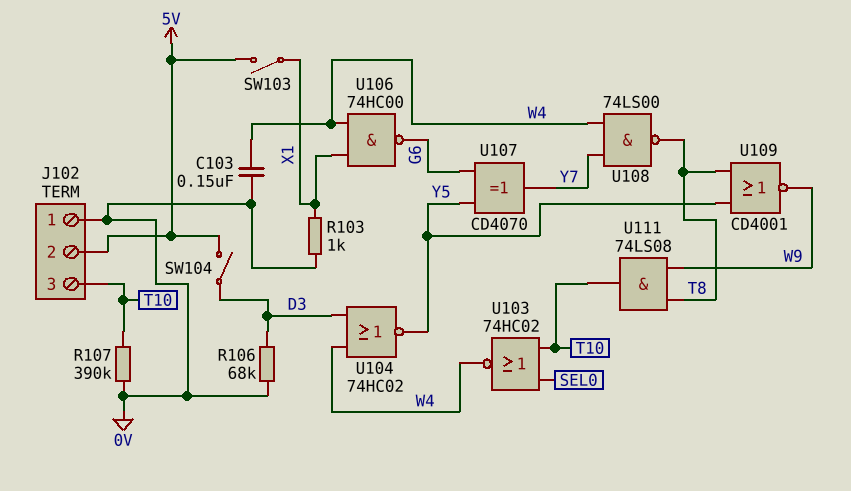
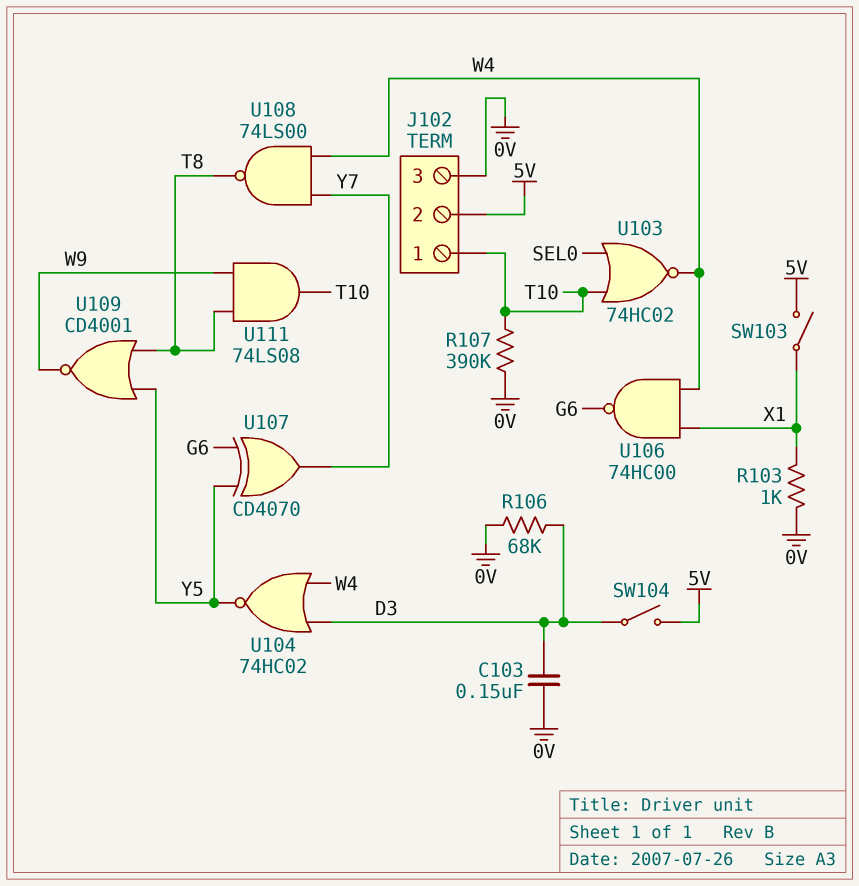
C103: 150nF (0V, W4) -> 150nF (0V, D3)
J102 pin 1: 0V -> T10
J102 pin 3: T10 -> 0V

